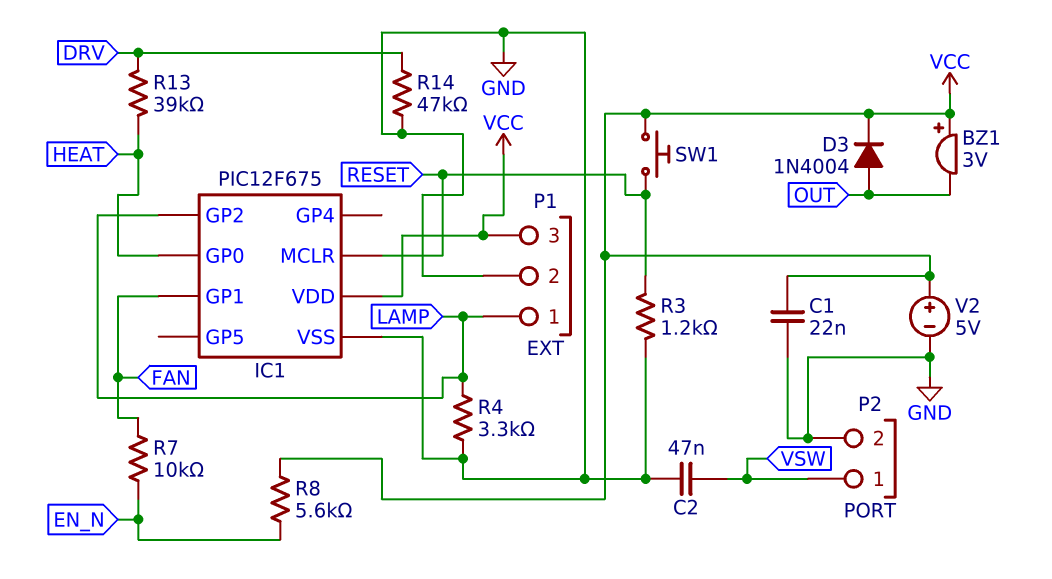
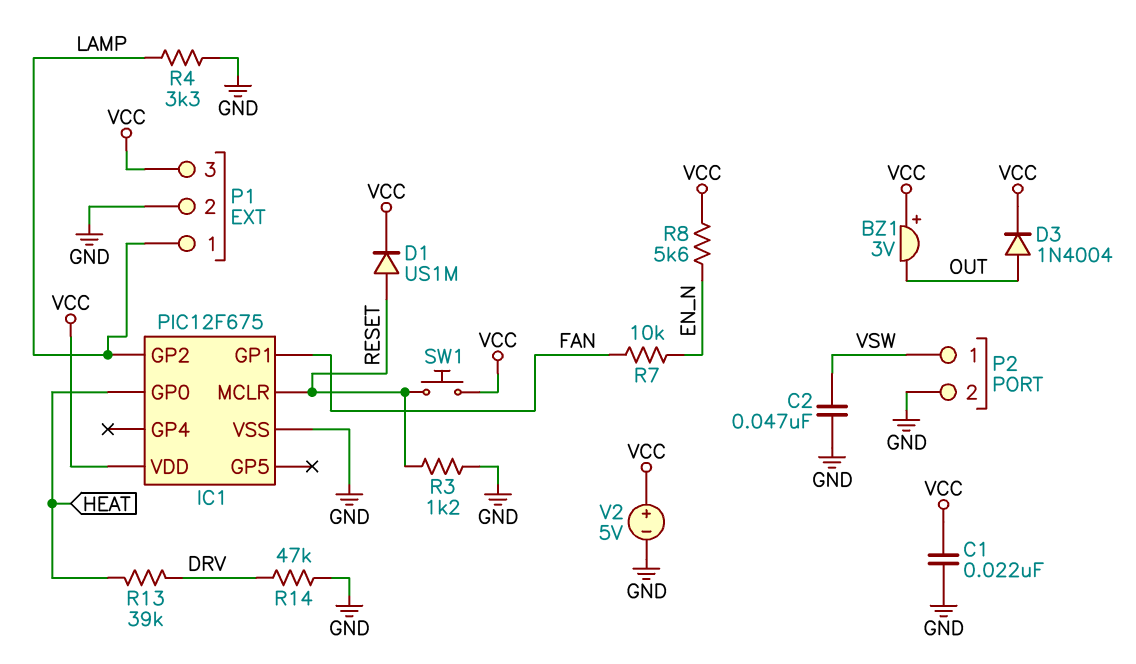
D1: none -> diode US1M (A RESET, K VCC)

